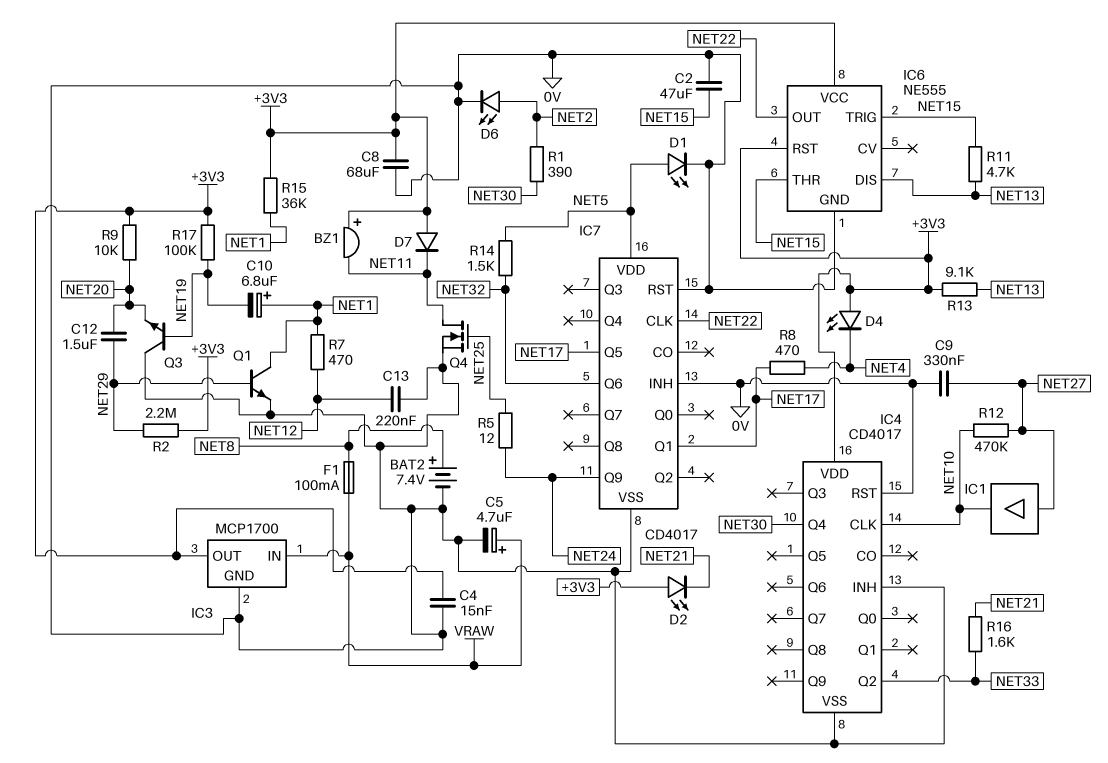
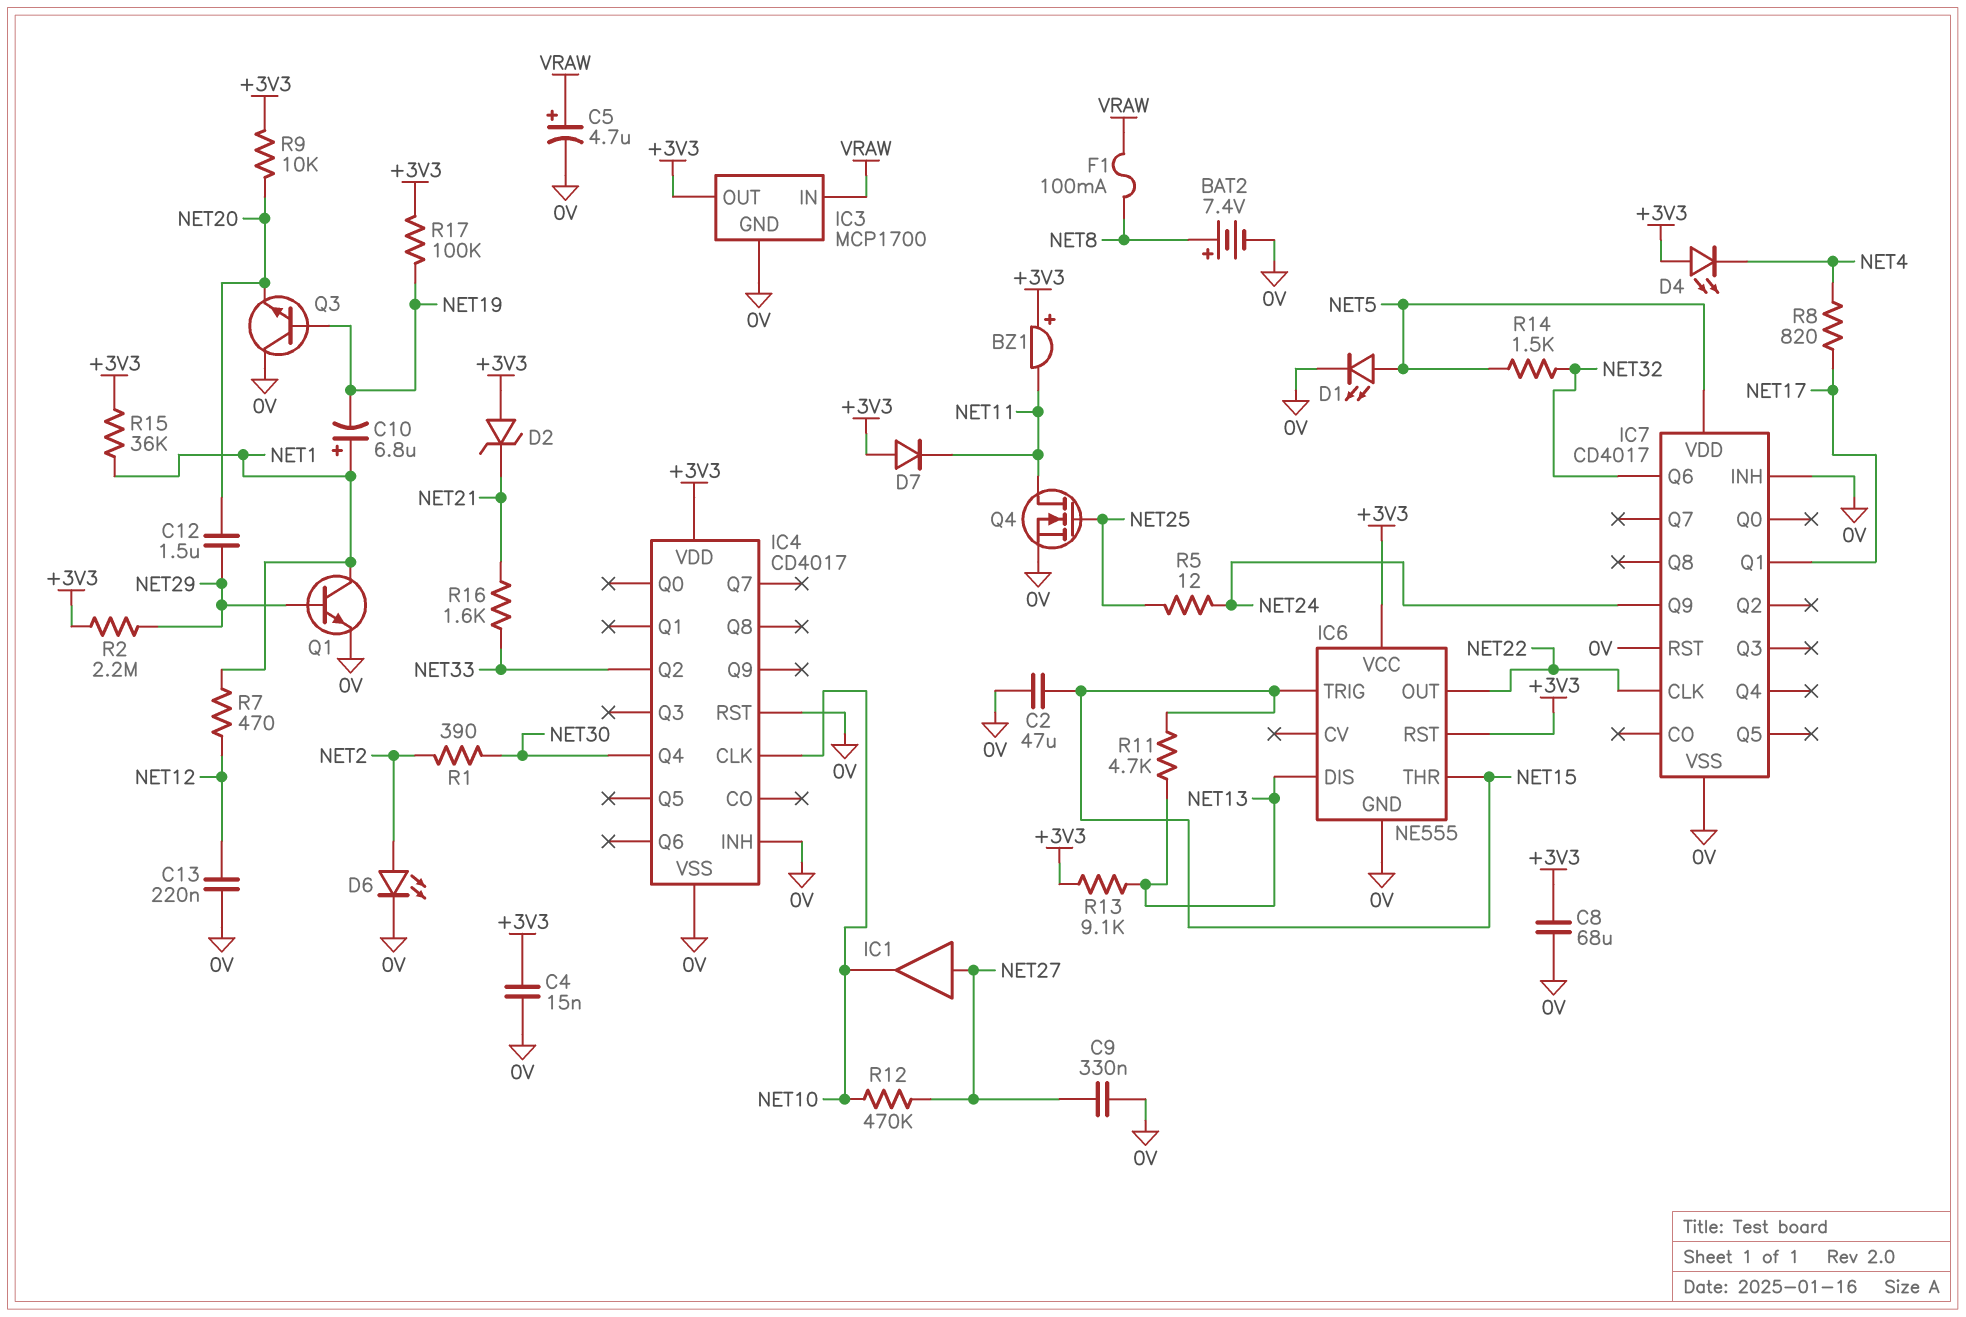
D2: LED (A +3V3, K NET21) -> zener (A +3V3, K NET21)
IC7 pin Q5: NET17 -> none
R8: 470 (NET4, NET17) -> 820 (NET4, NET17)

